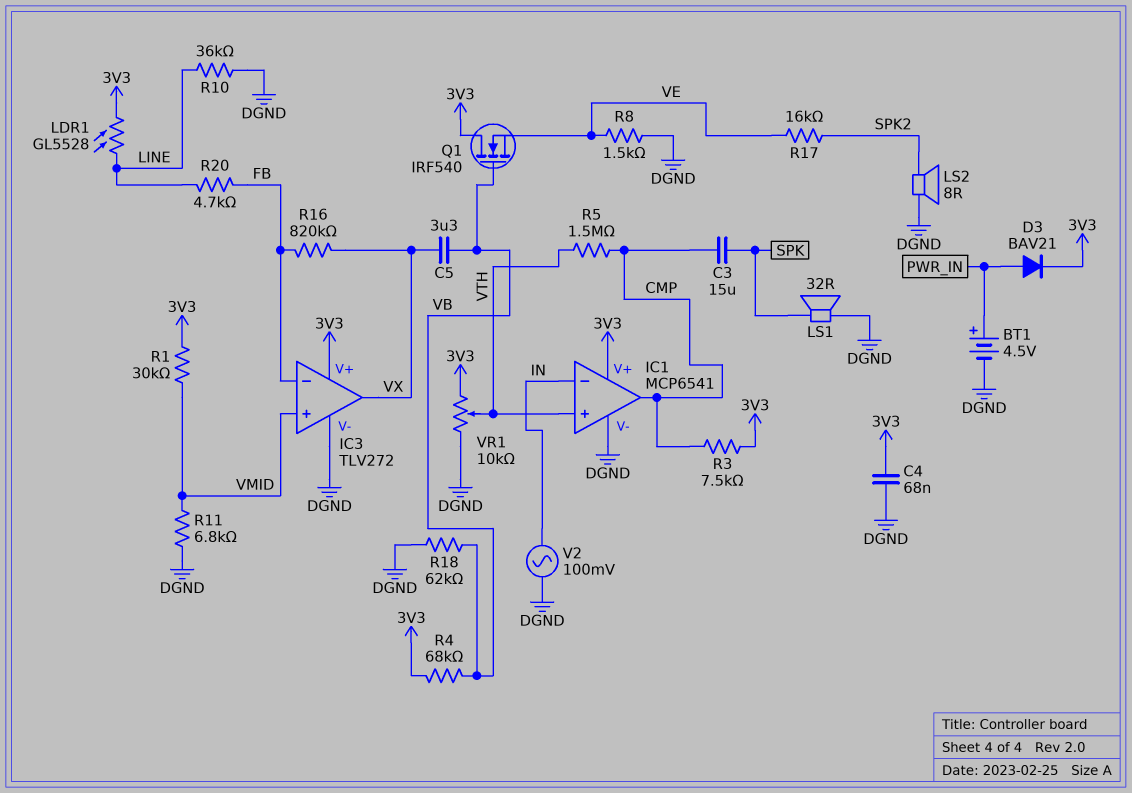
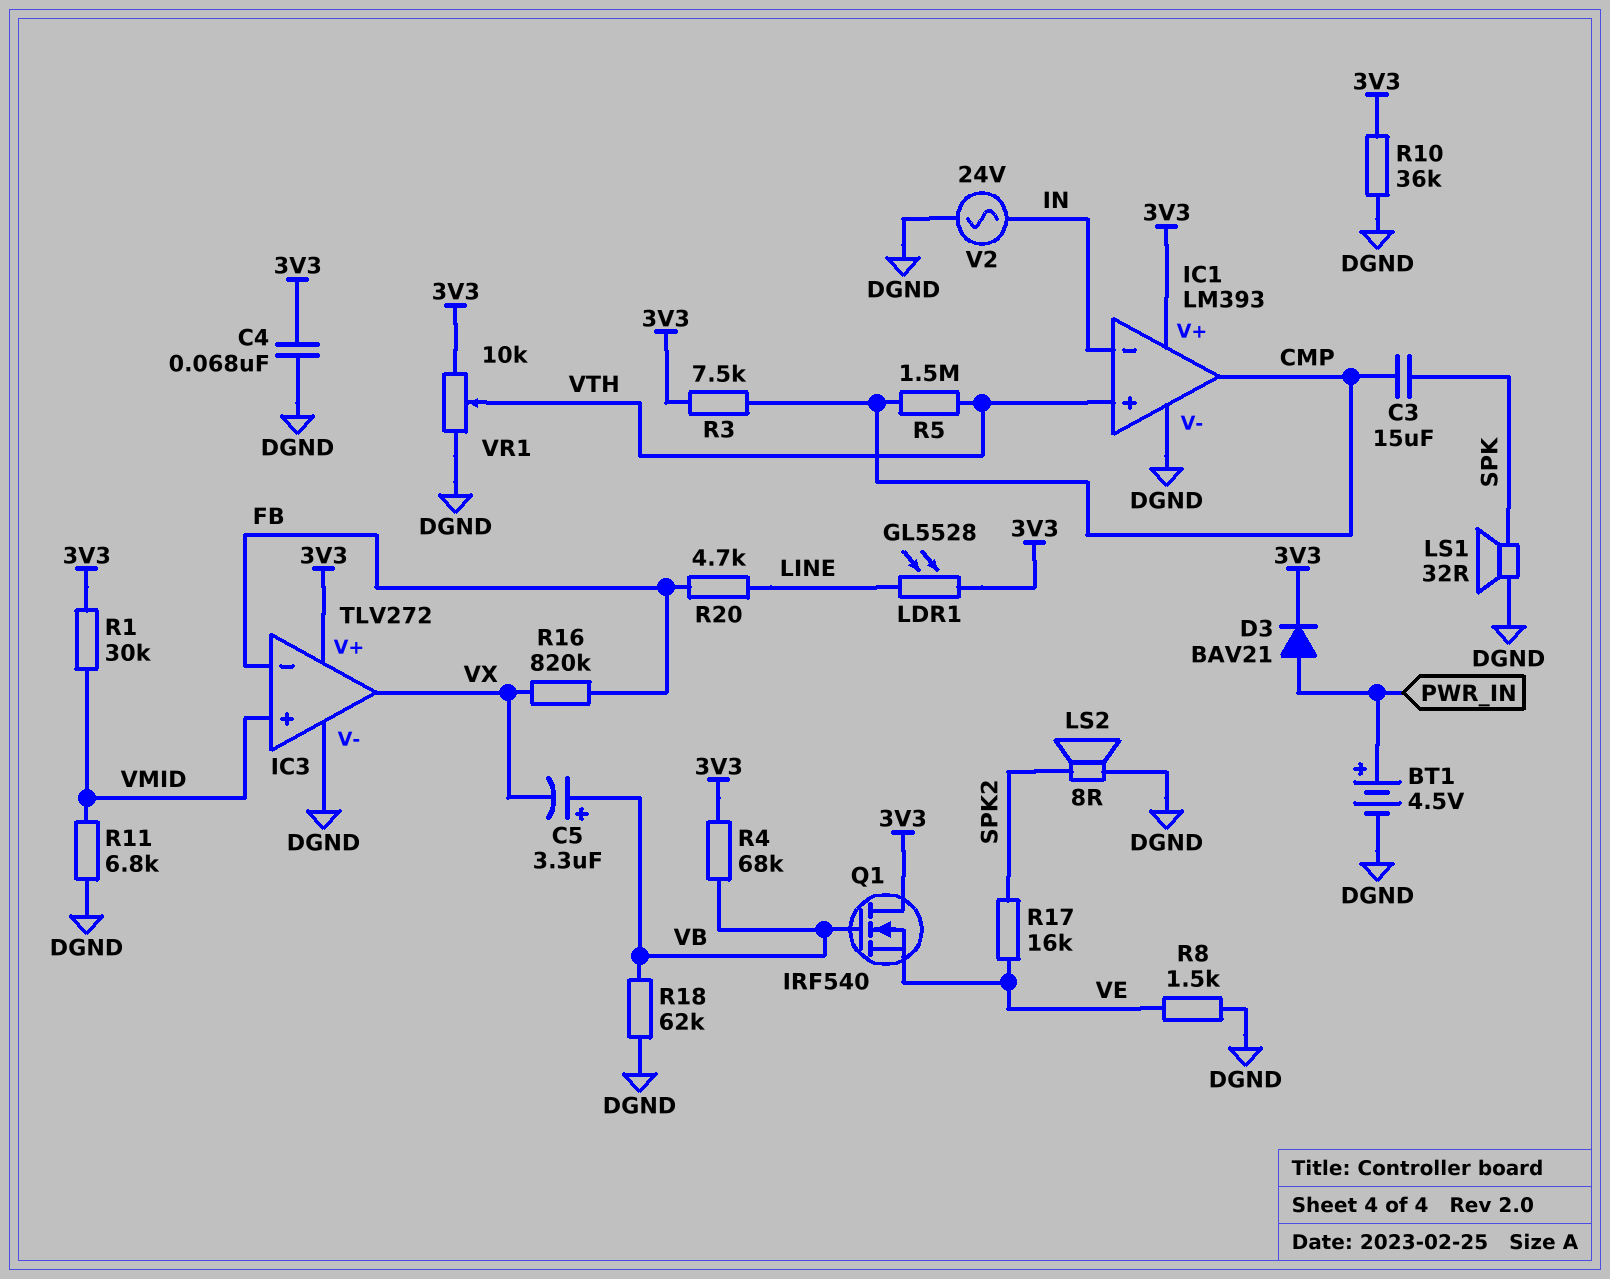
C5: 3.3uF (VB, VX) -> 3.3uF (plus VB, minus VX)
IC1: MCP6541 -> LM393
R10: 36k (DGND, LINE) -> 36k (3V3, DGND)
V2: AC 100mV (DGND, IN) -> AC 24V (DGND, IN)

